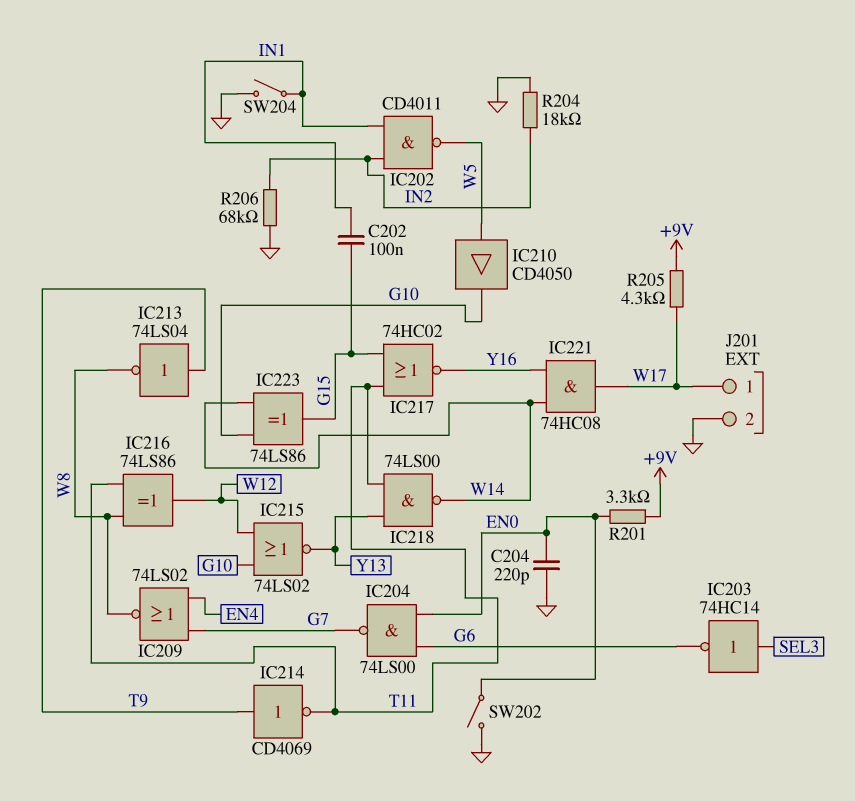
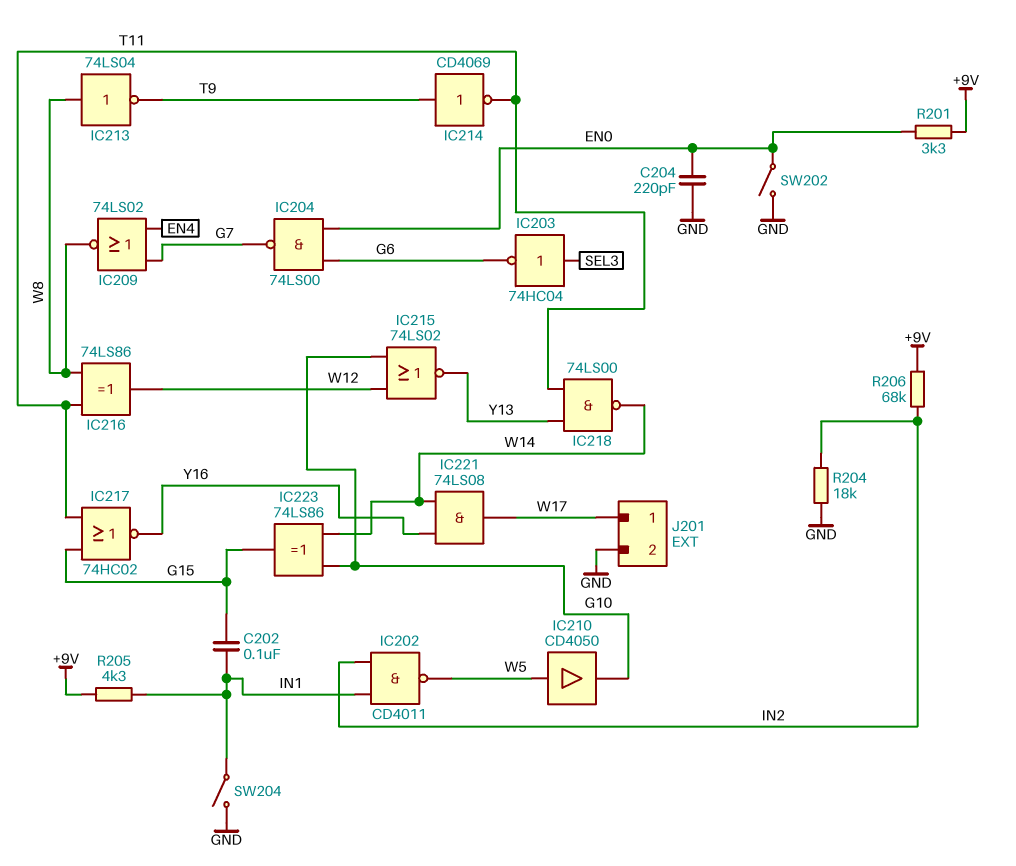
IC203: NOT 74HC14 (in SEL3, out G6) -> NOT 74HC04 (in SEL3, out G6)
IC213: NOT 74LS04 (in T9, out W8) -> NOT 74LS04 (in W8, out T9)
IC221: AND 74HC08 (in W14, in Y16, out W17) -> AND 74LS08 (in W14, in Y16, out W17)
R205: 4.3k (+9V, W17) -> 4.3k (+9V, IN1)
R206: 68k (GND, IN2) -> 68k (+9V, IN2)

